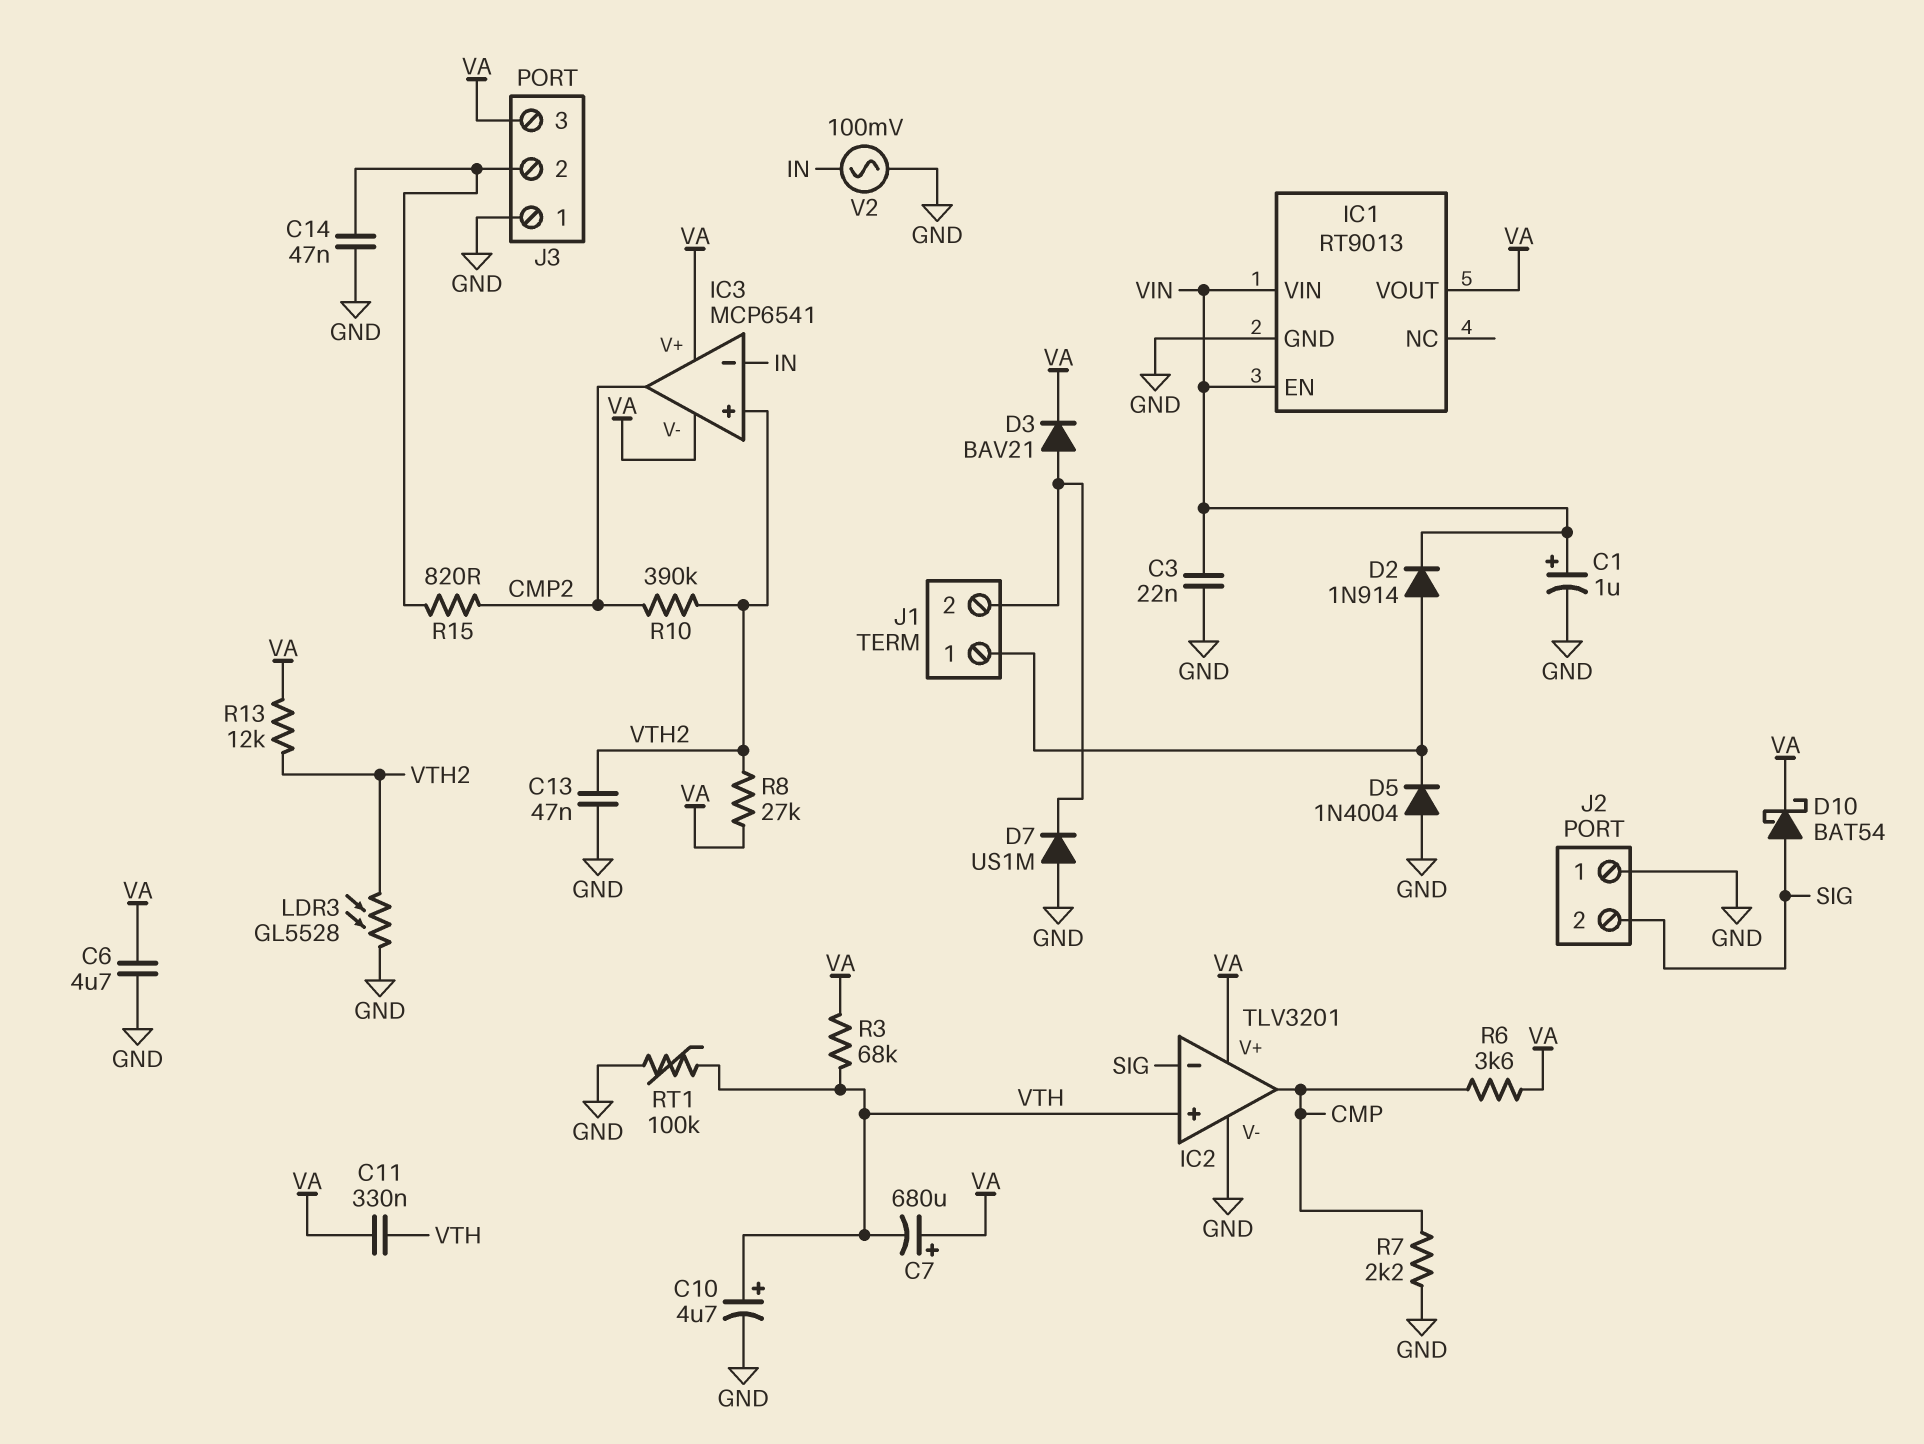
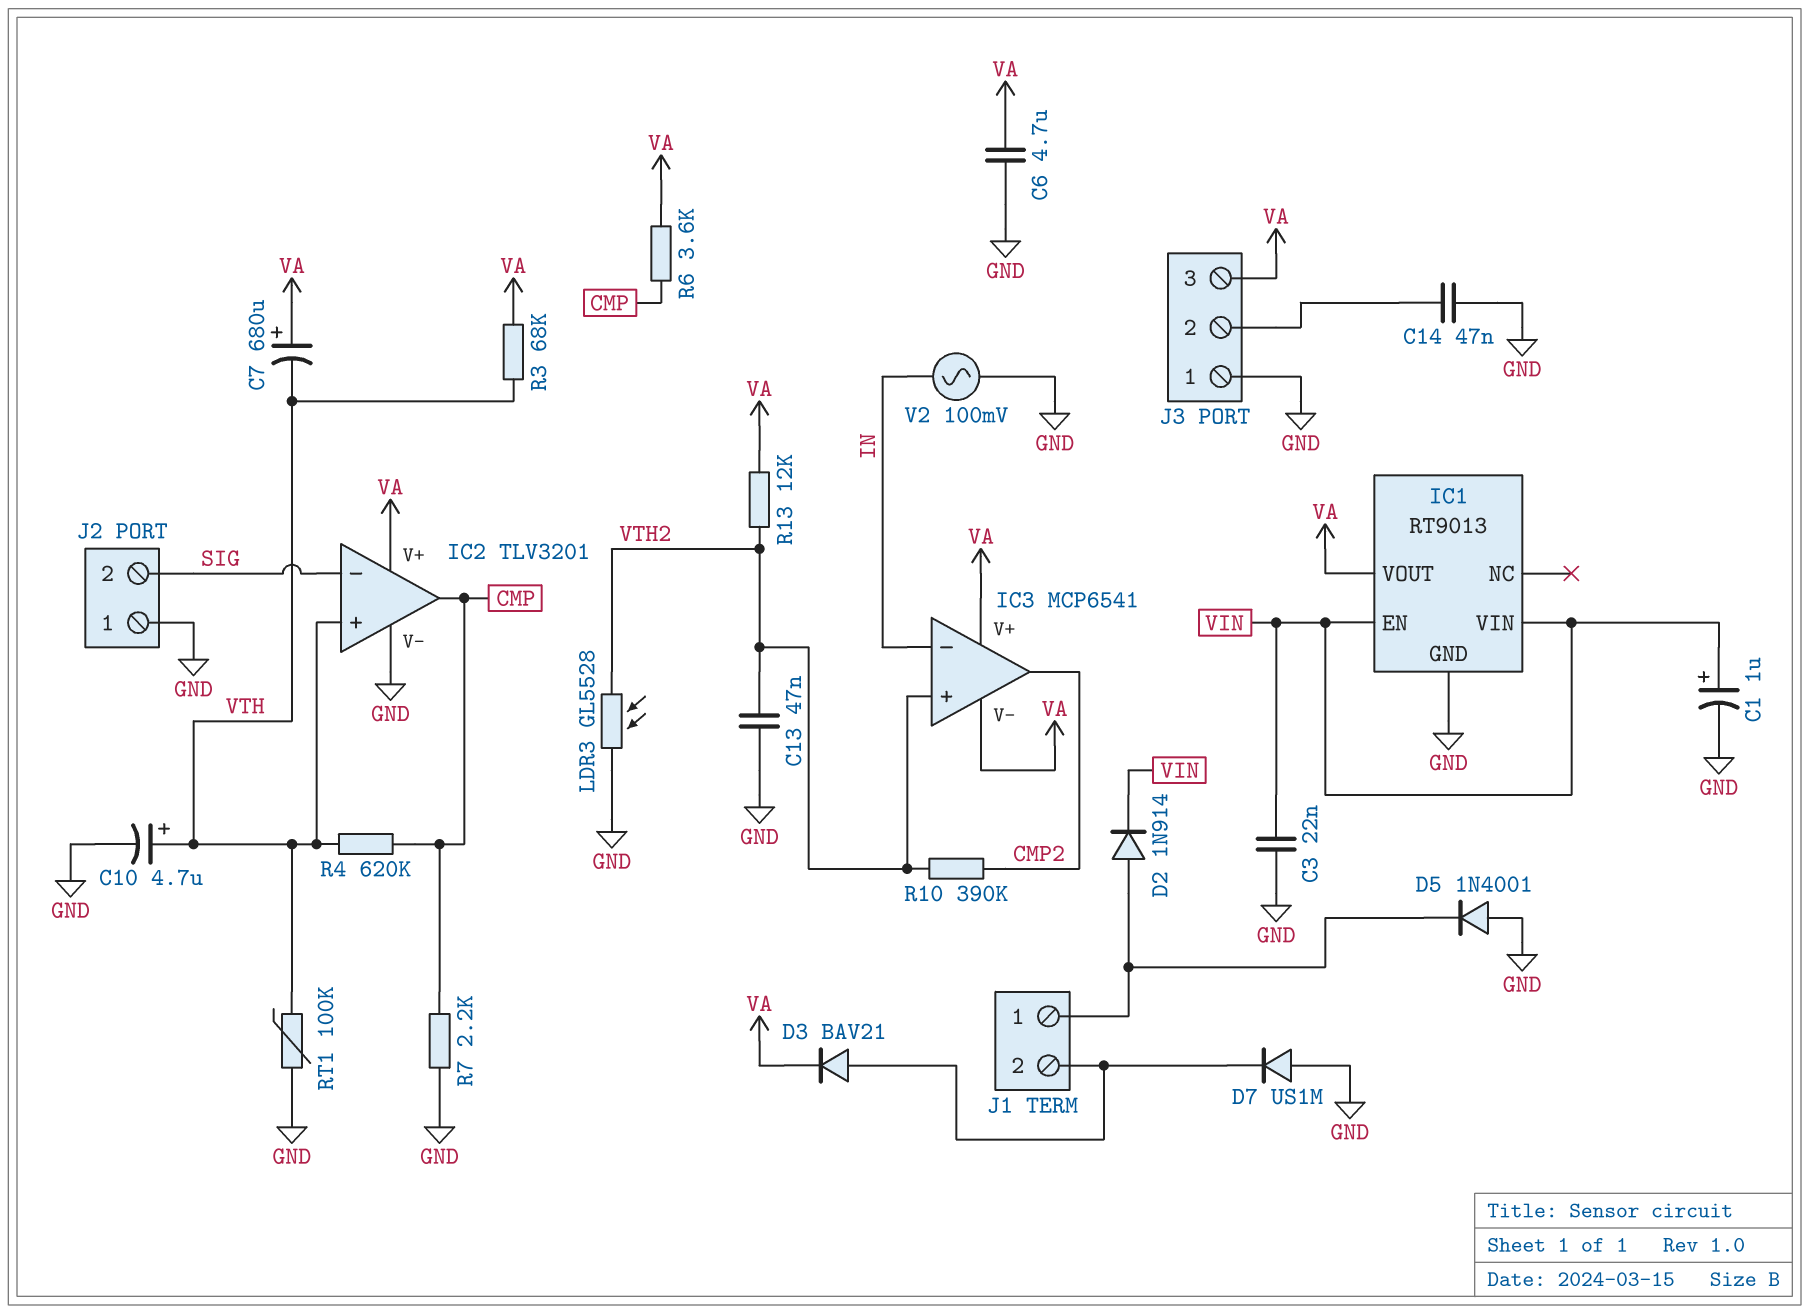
C11: 330nF (VA, VTH) -> none
D5: diode 1N4004 (A GND, K J1/1) -> diode 1N4001 (A GND, K J1/1)
D10: schottky BAT54 (A SIG, K VA) -> none
R4: none -> 620k (CMP, VTH)
R8: 27k (VA, VTH2) -> none
R15: 820 (CMP2, J3/2) -> none

